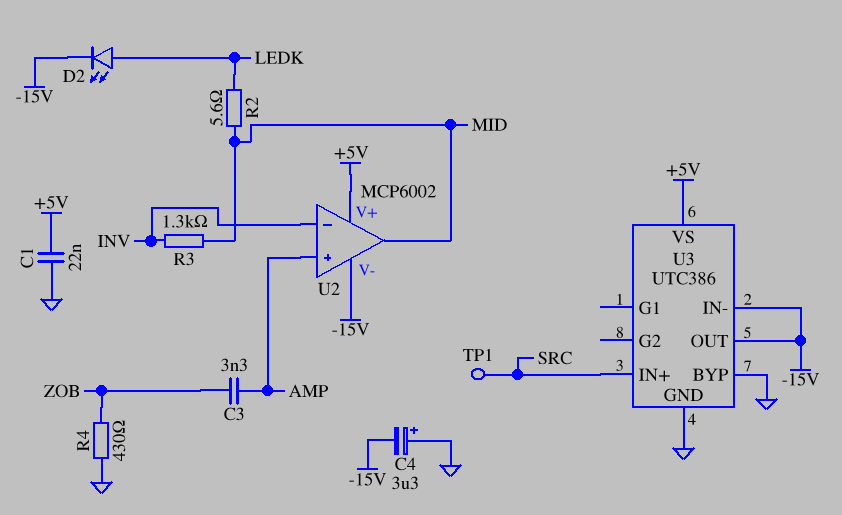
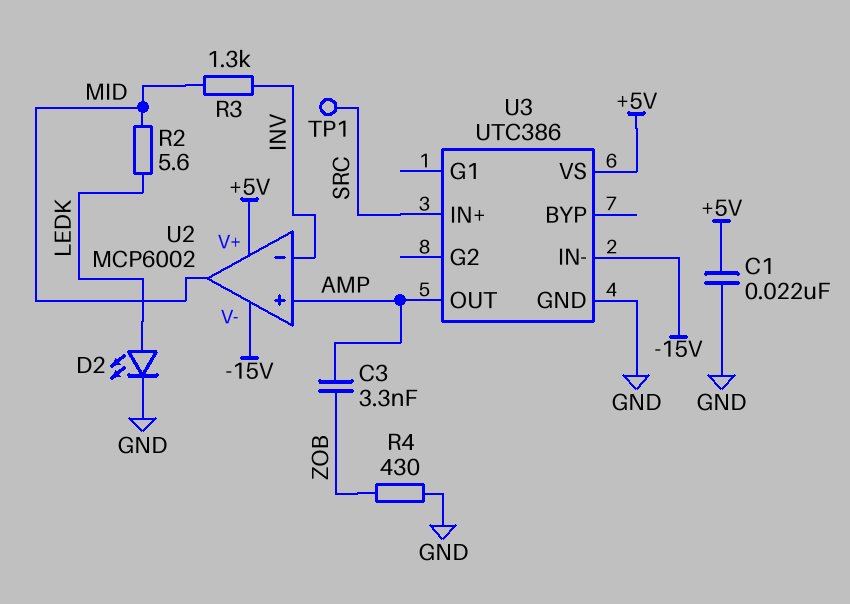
C4: 3.3uF (plus GND, minus -15V) -> none
D2: LED (A LEDK, K -15V) -> LED (A LEDK, K GND)
U3 pin BYP: GND -> none
U3 pin OUT: -15V -> AMP

